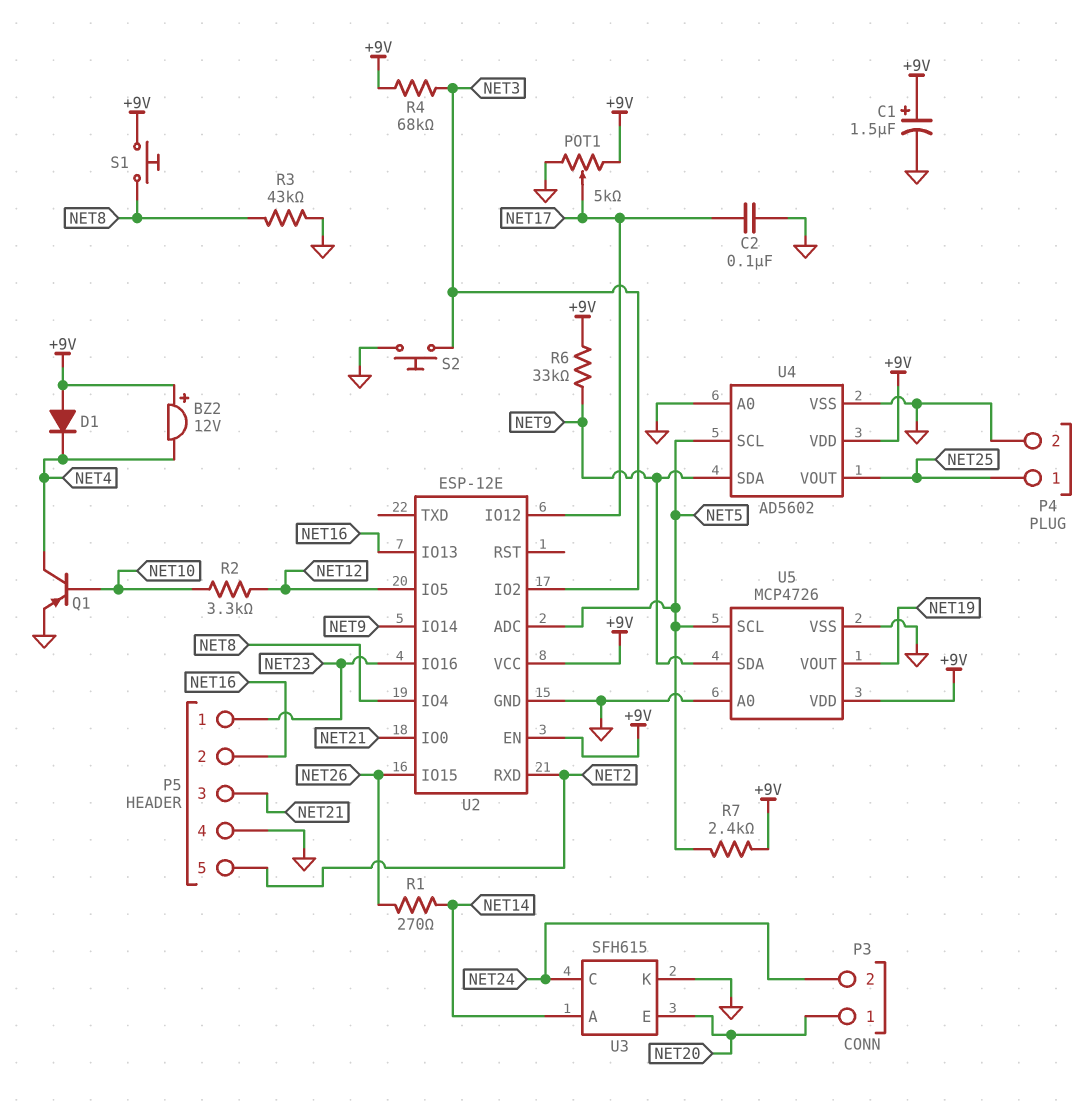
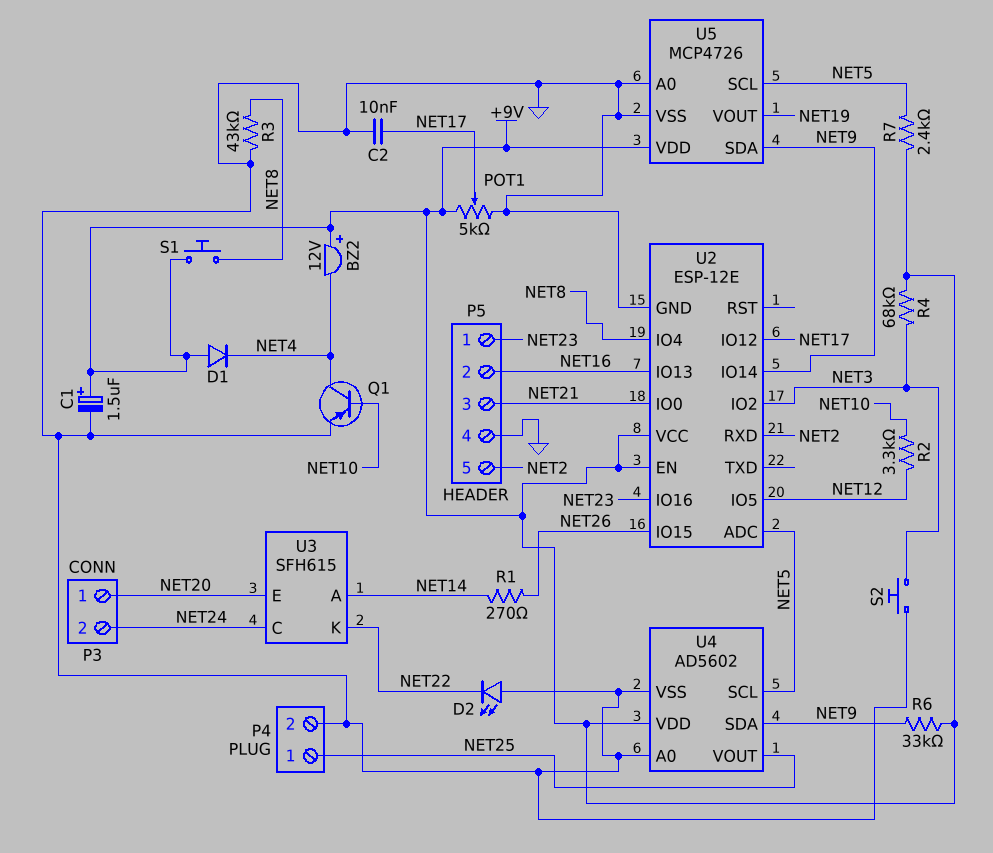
C2: 100nF (GND, NET17) -> 10nF (GND, NET17)
D2: none -> LED (A GND, K NET22)
U3 pin K: GND -> NET22

